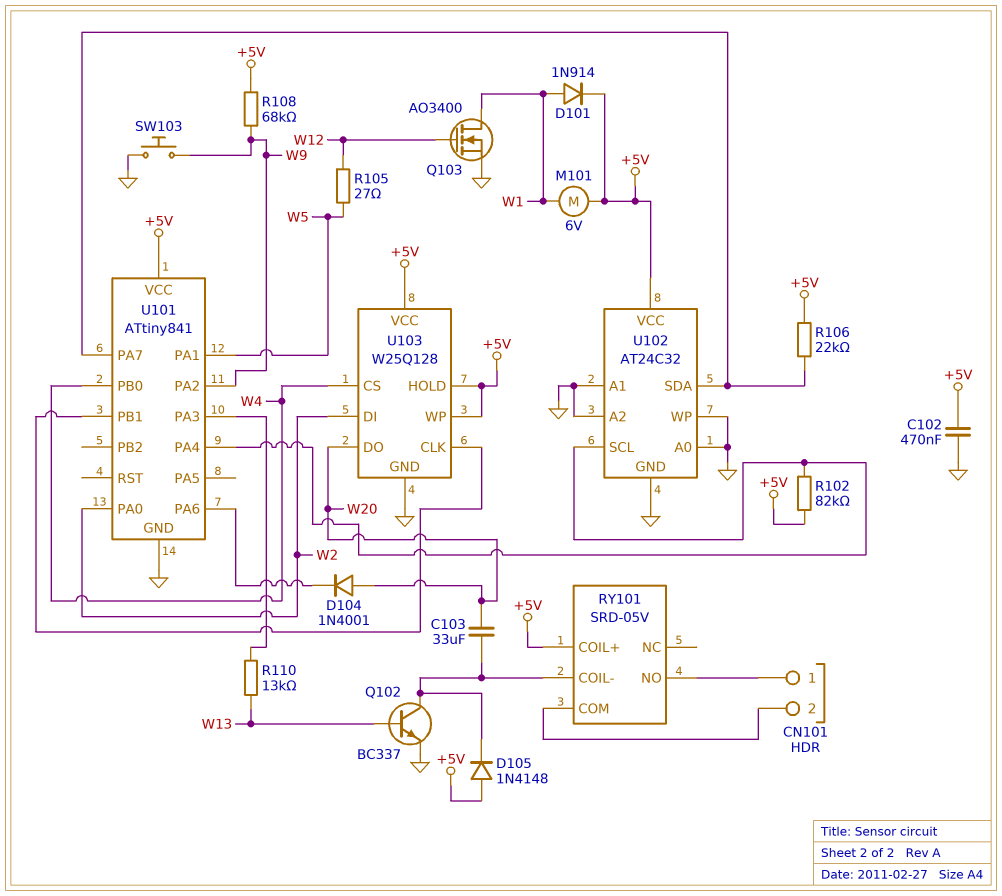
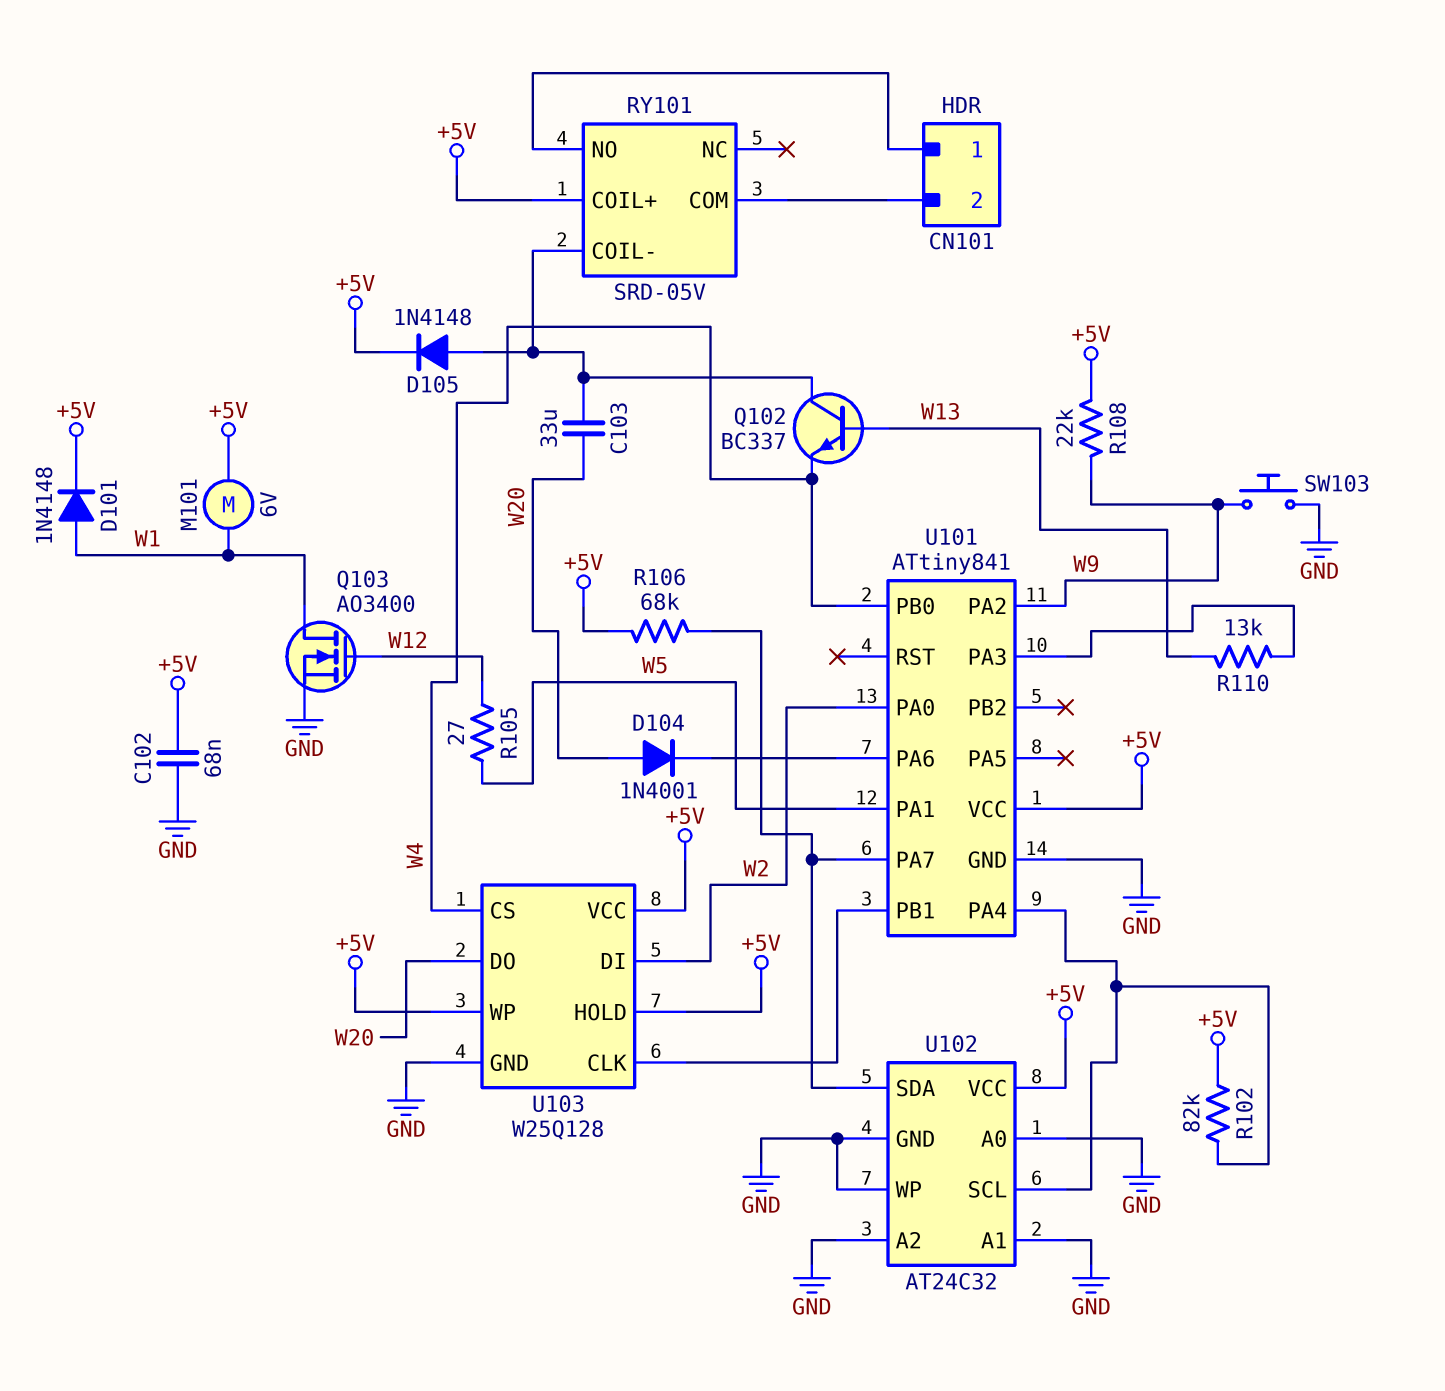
C102: 470nF (+5V, GND) -> 68nF (+5V, GND)
D101: diode 1N914 (A W1, K +5V) -> diode 1N4148 (A W1, K +5V)
D105: diode 1N4148 (A +5V, K RY101/COIL-) -> diode 1N4148 (A RY101/COIL-, K +5V)
Q102: NPN BC337 (B W13, C RY101/COIL-, E GND) -> NPN BC337 (B W13, C RY101/COIL-, E W4)
R106: 22k (+5V, U101/PA7) -> 68k (+5V, U101/PA7)
R108: 68k (+5V, W9) -> 22k (+5V, W9)

